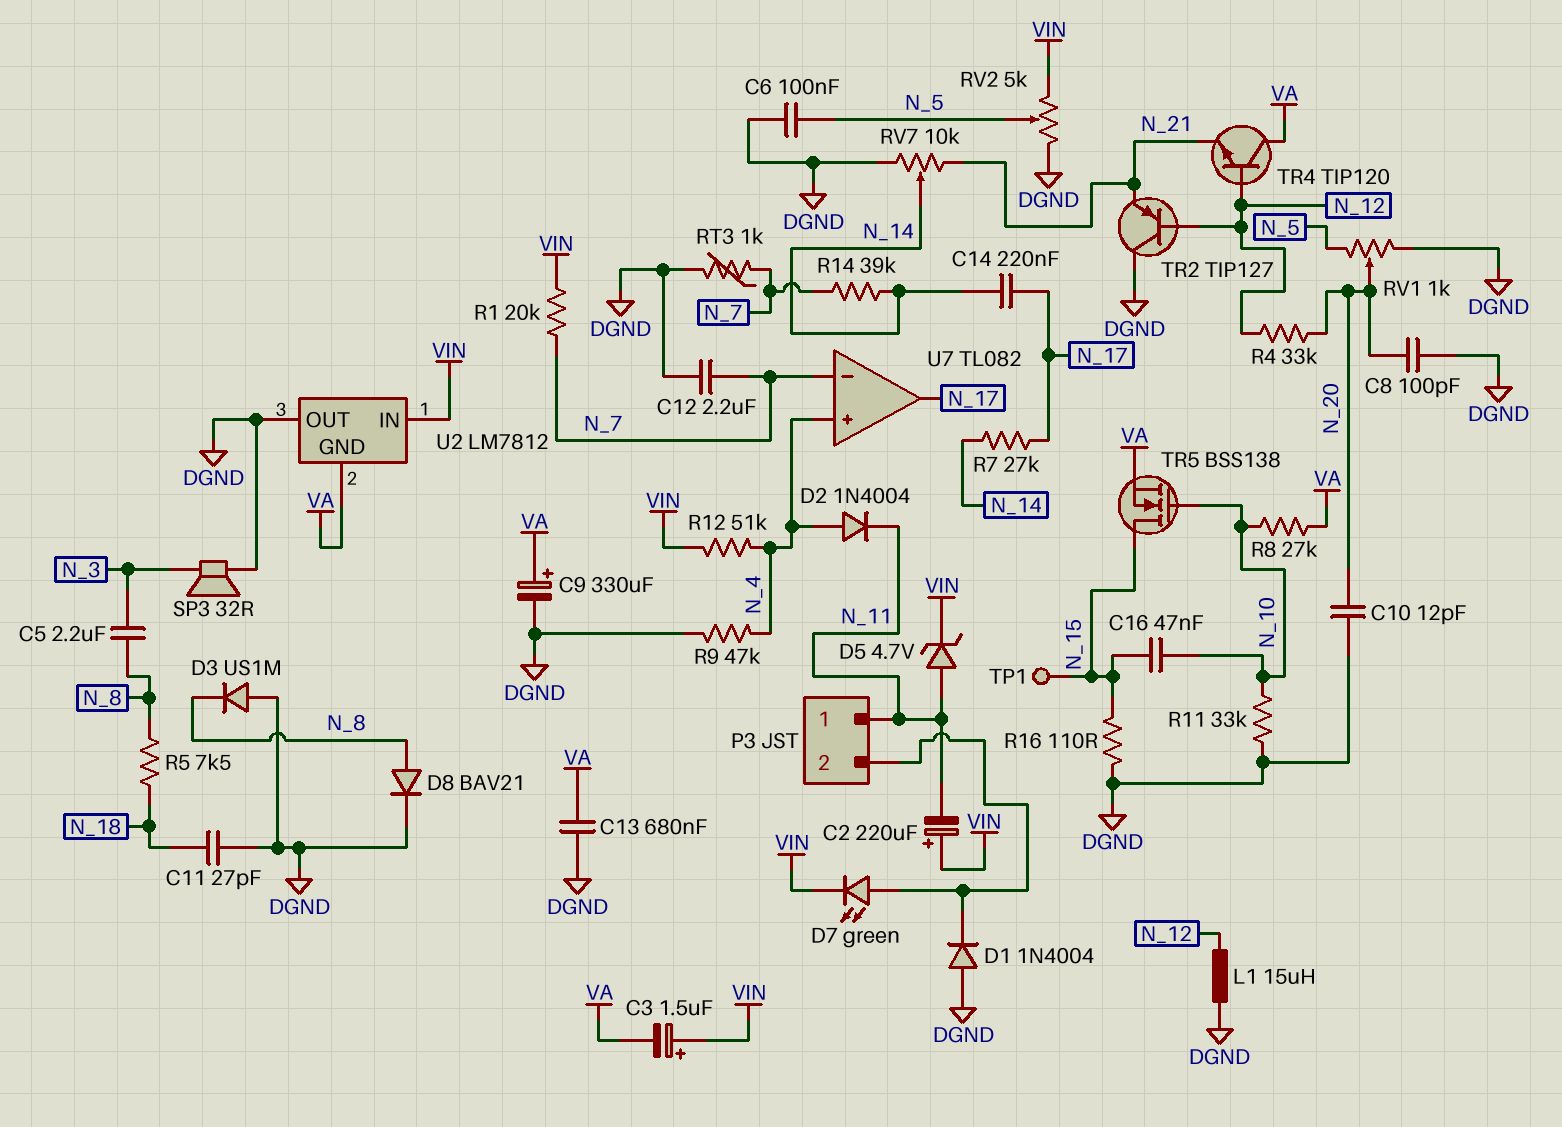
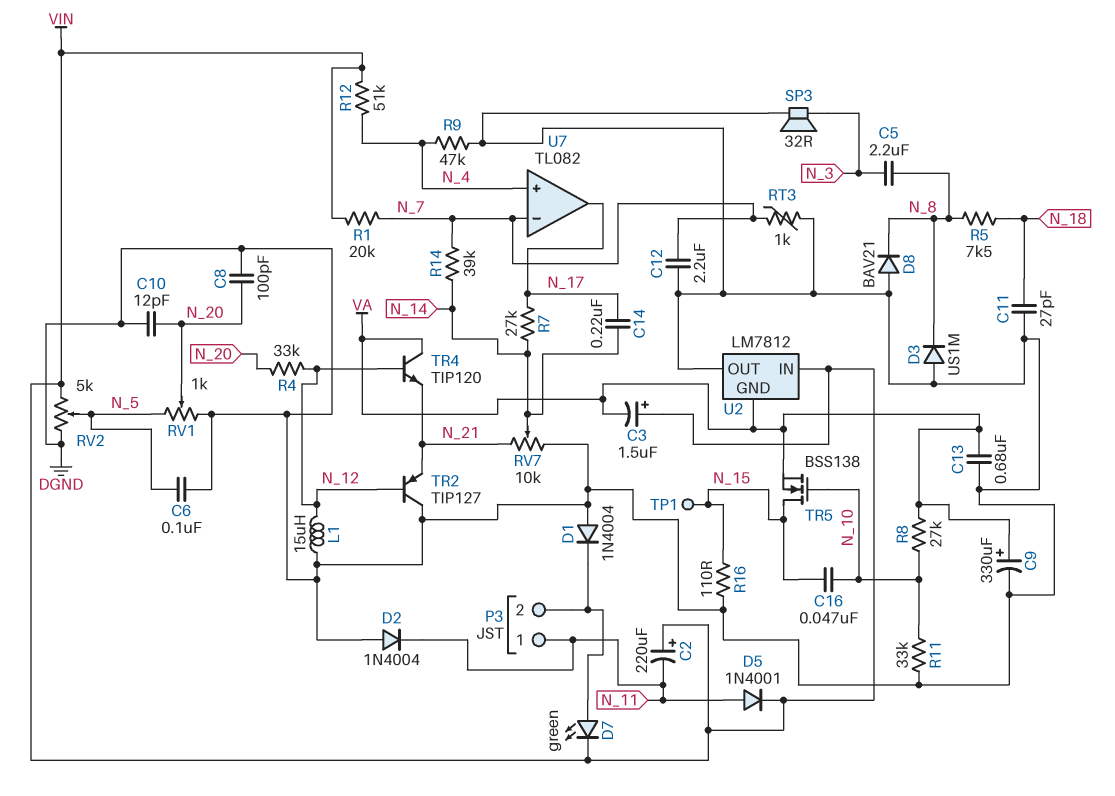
D2: diode 1N4004 (A N_4, K N_11) -> diode 1N4004 (A DGND, K N_11)
D5: zener 4.7V (A N_11, K VIN) -> diode 1N4001 (A N_11, K VIN)
D8: diode BAV21 (A N_8, K DGND) -> diode BAV21 (A DGND, K N_8)

